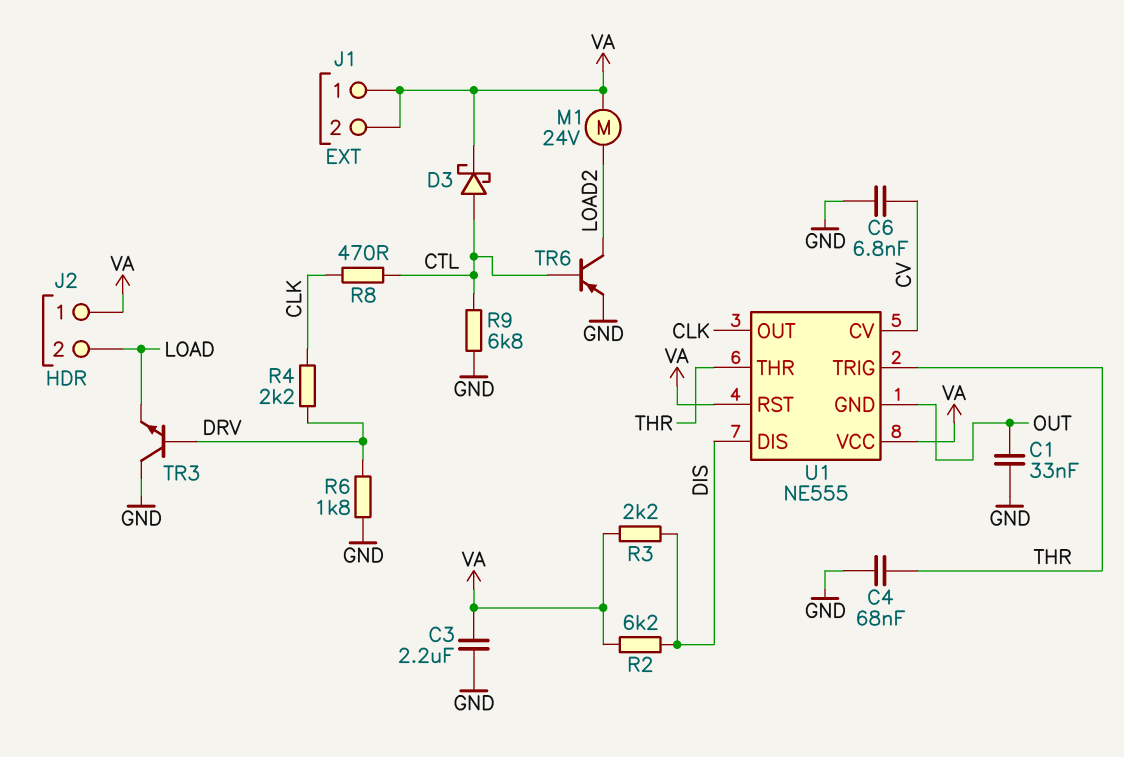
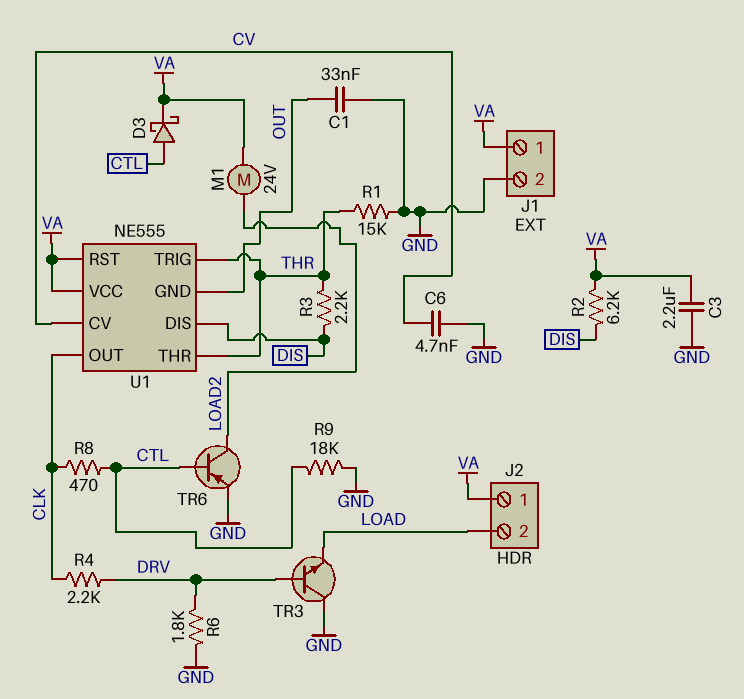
C4: 68nF (GND, THR) -> none
C6: 6.8nF (CV, GND) -> 4.7nF (CV, GND)
J1 pin 2: VA -> GND
R1: none -> 15k (GND, THR)
R3: 2.2k (DIS, VA) -> 2.2k (DIS, THR)
R9: 6.8k (CTL, GND) -> 18k (CTL, GND)

